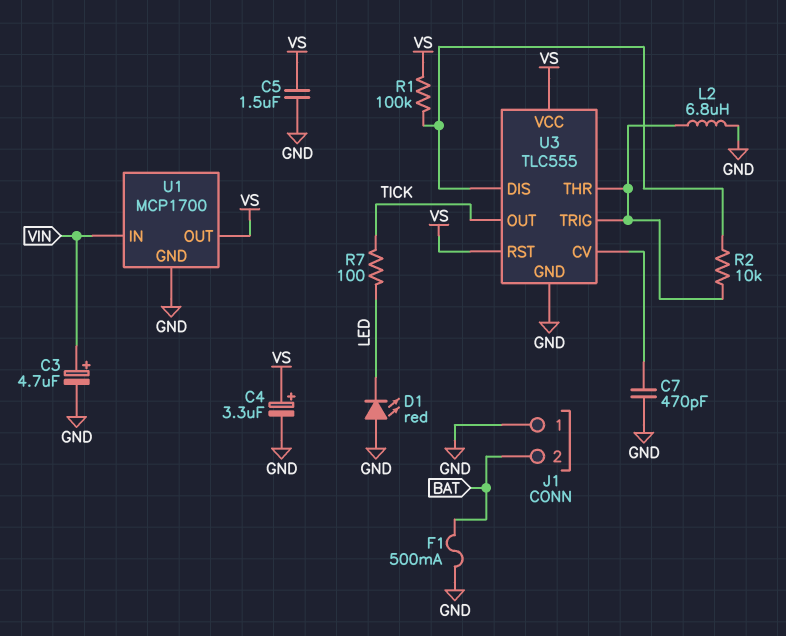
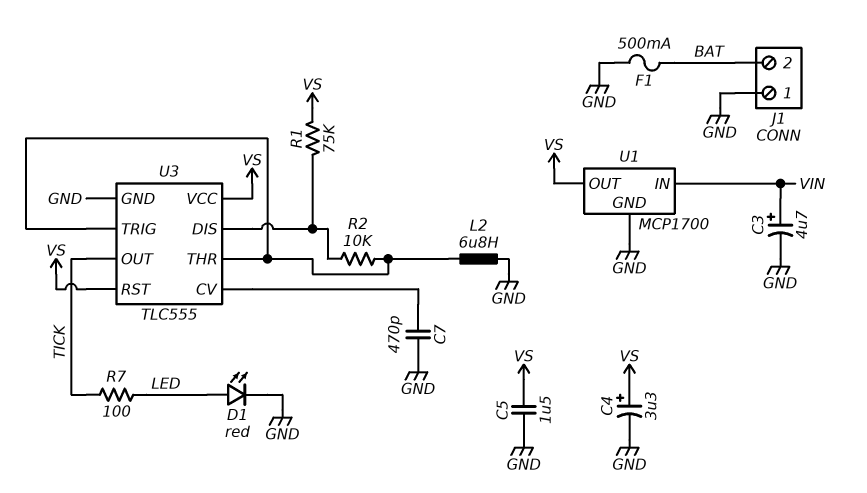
D1: LED red (A GND, K LED) -> LED red (A LED, K GND)
R1: 100k (U3/DIS, VS) -> 75k (U3/DIS, VS)

